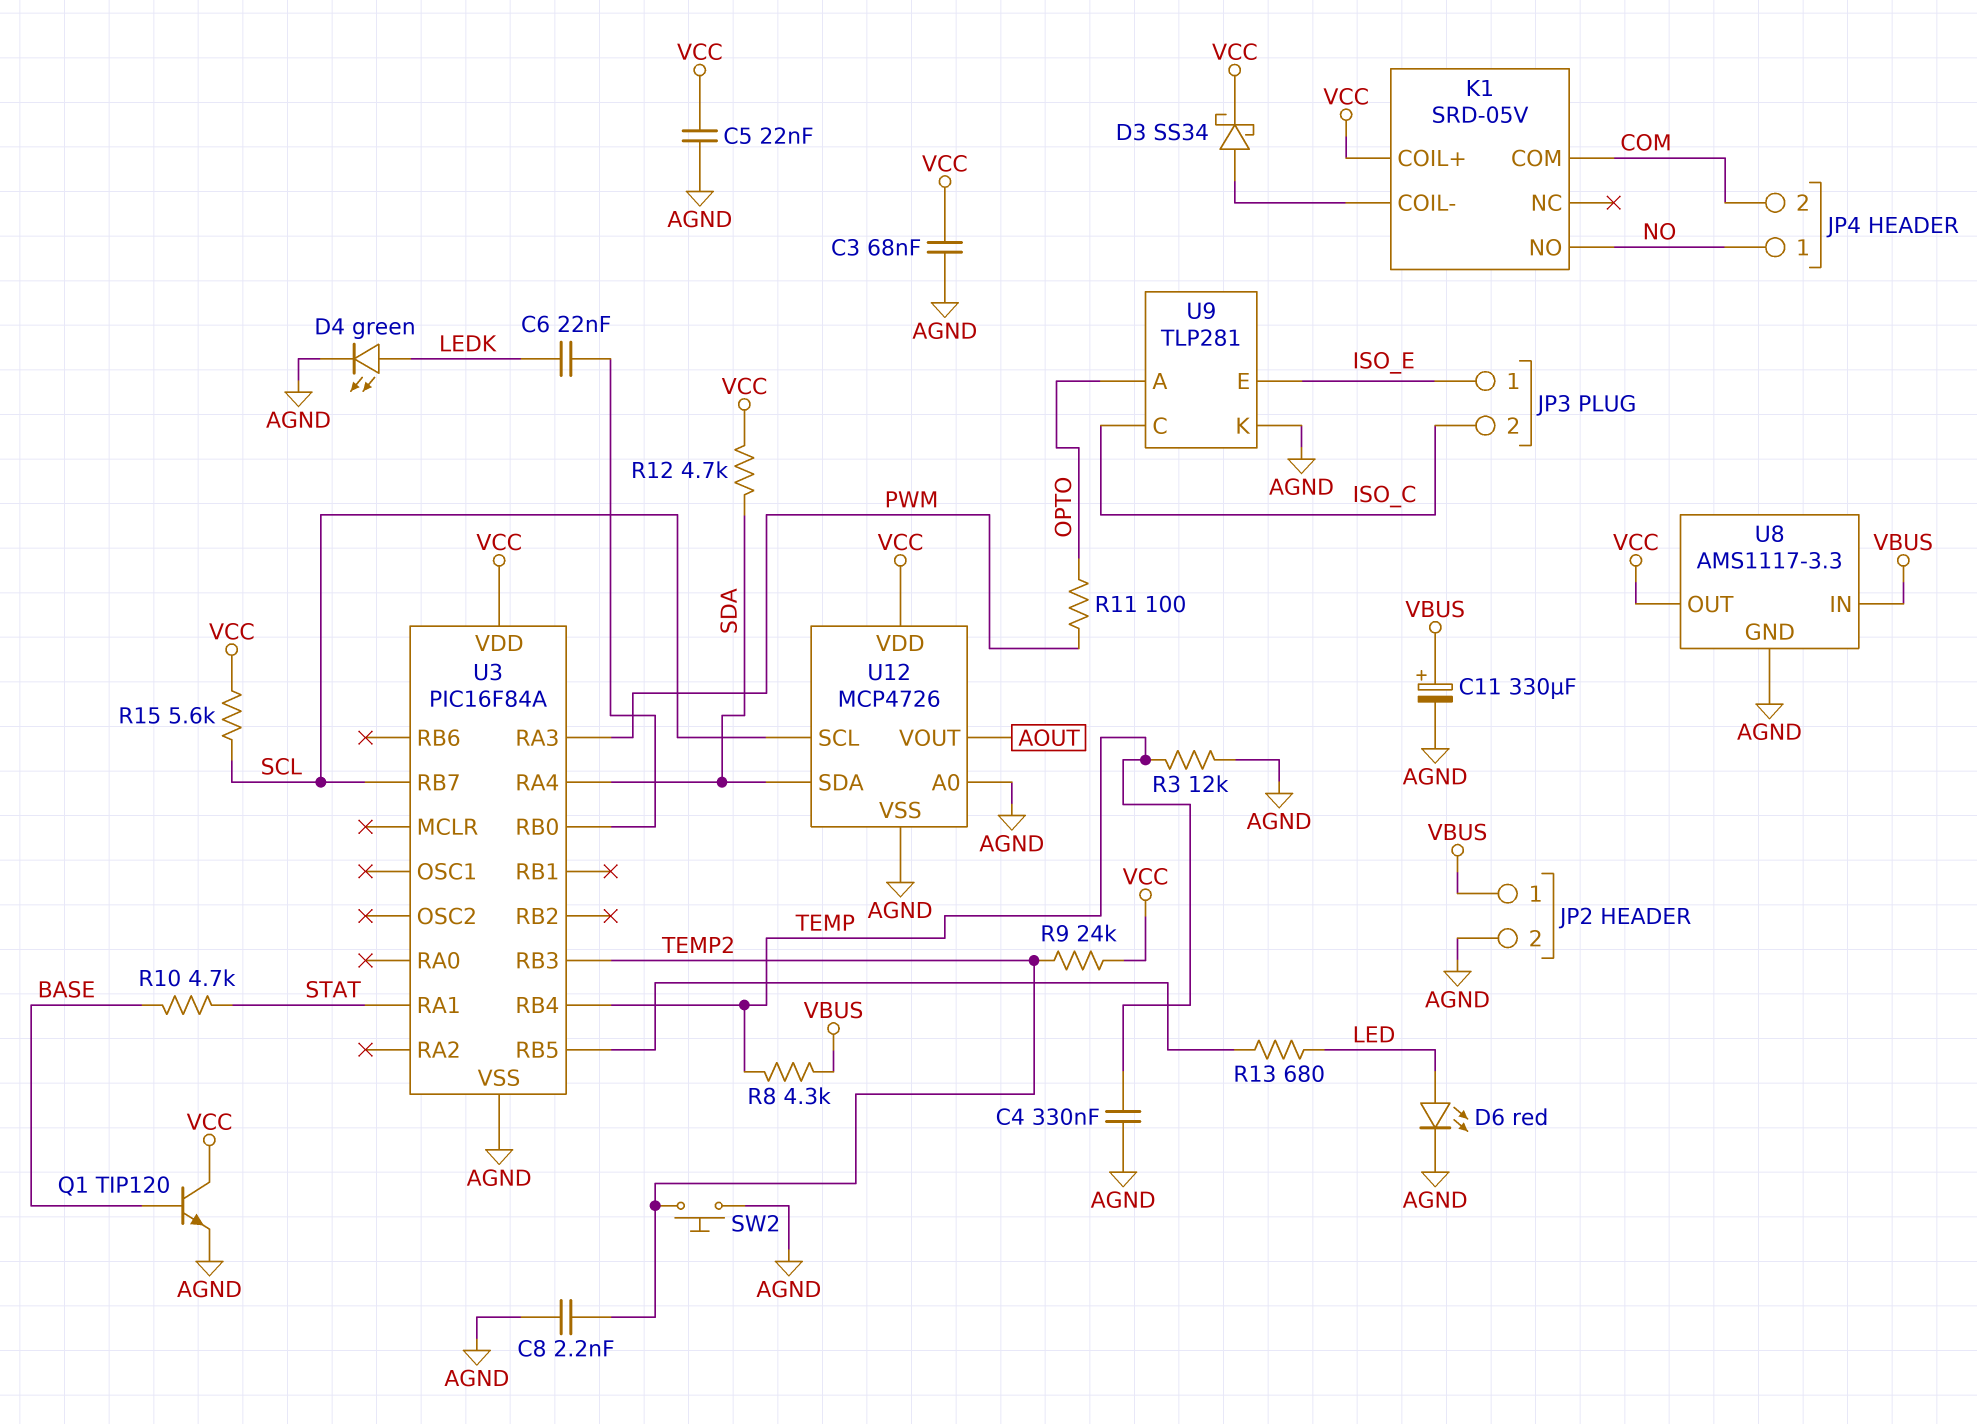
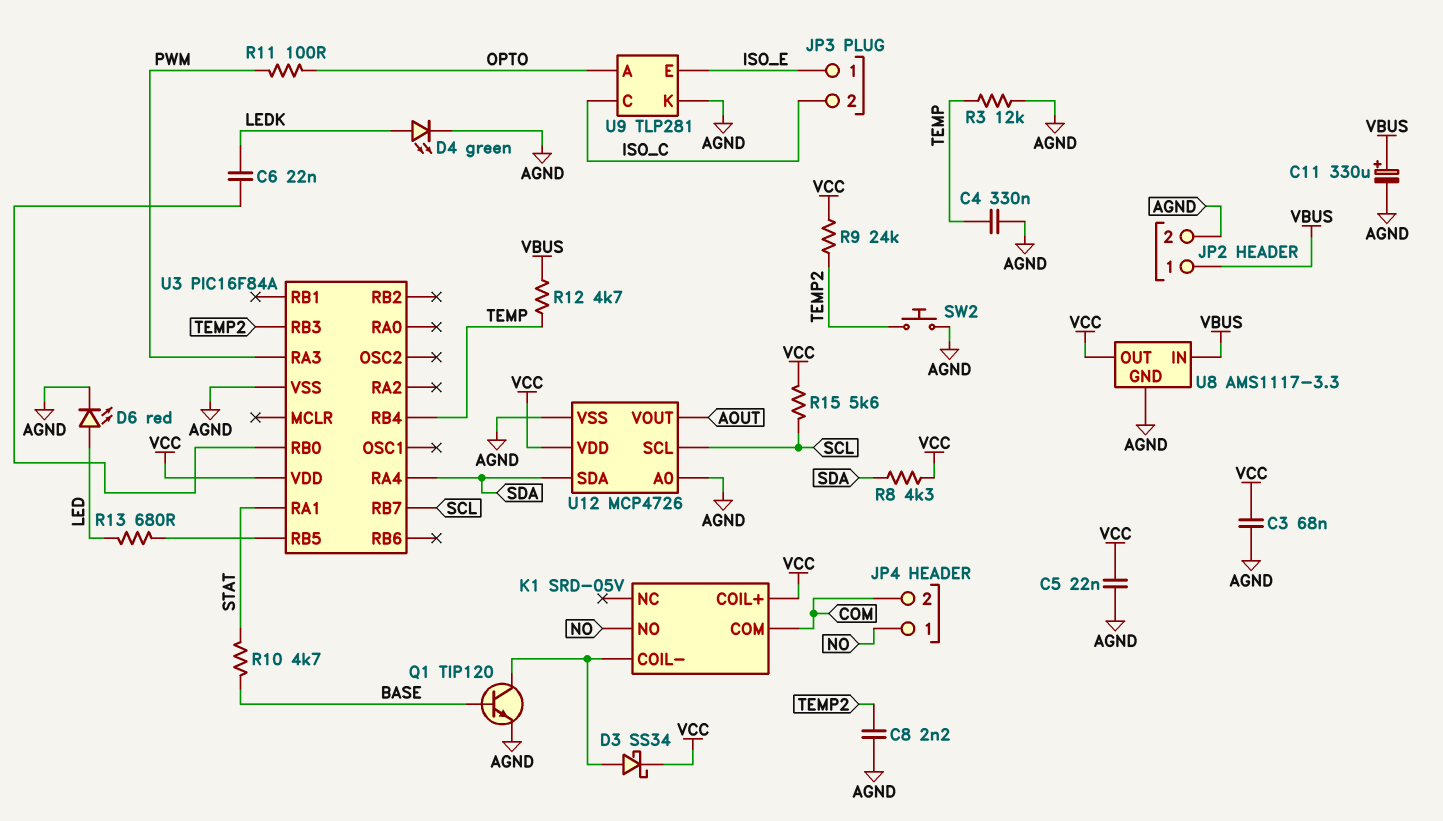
Q1: NPN TIP120 (B BASE, C VCC, E AGND) -> NPN TIP120 (B BASE, C K1/COIL-, E AGND)
R8: 4.3k (TEMP, VBUS) -> 4.3k (SDA, VCC)
R12: 4.7k (SDA, VCC) -> 4.7k (TEMP, VBUS)

